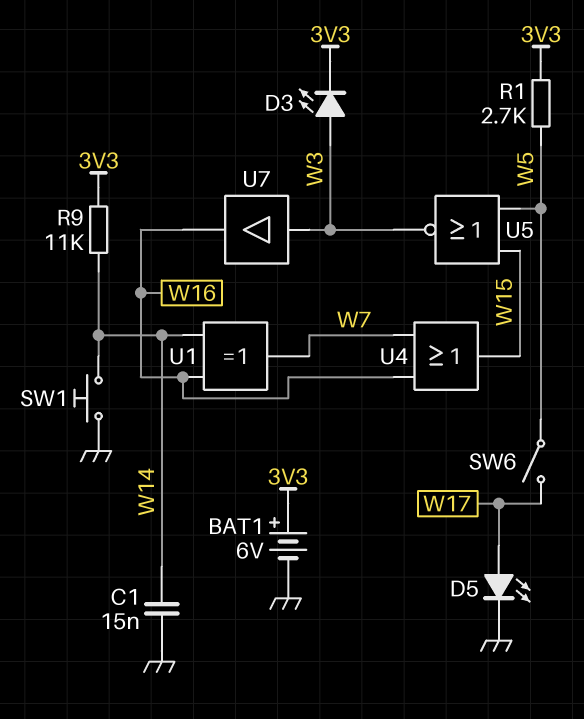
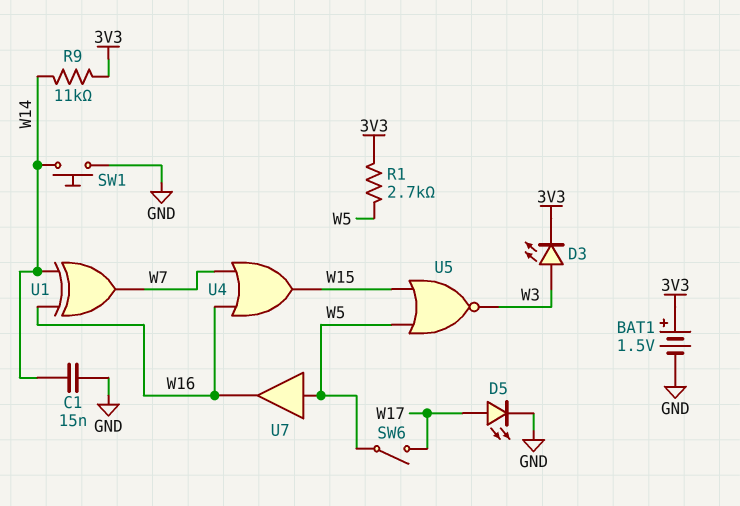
BAT1: 6V (plus 3V3, minus GND) -> 1.5V (plus 3V3, minus GND)
U7: buffer (in W3, out W16) -> buffer (in W5, out W16)

